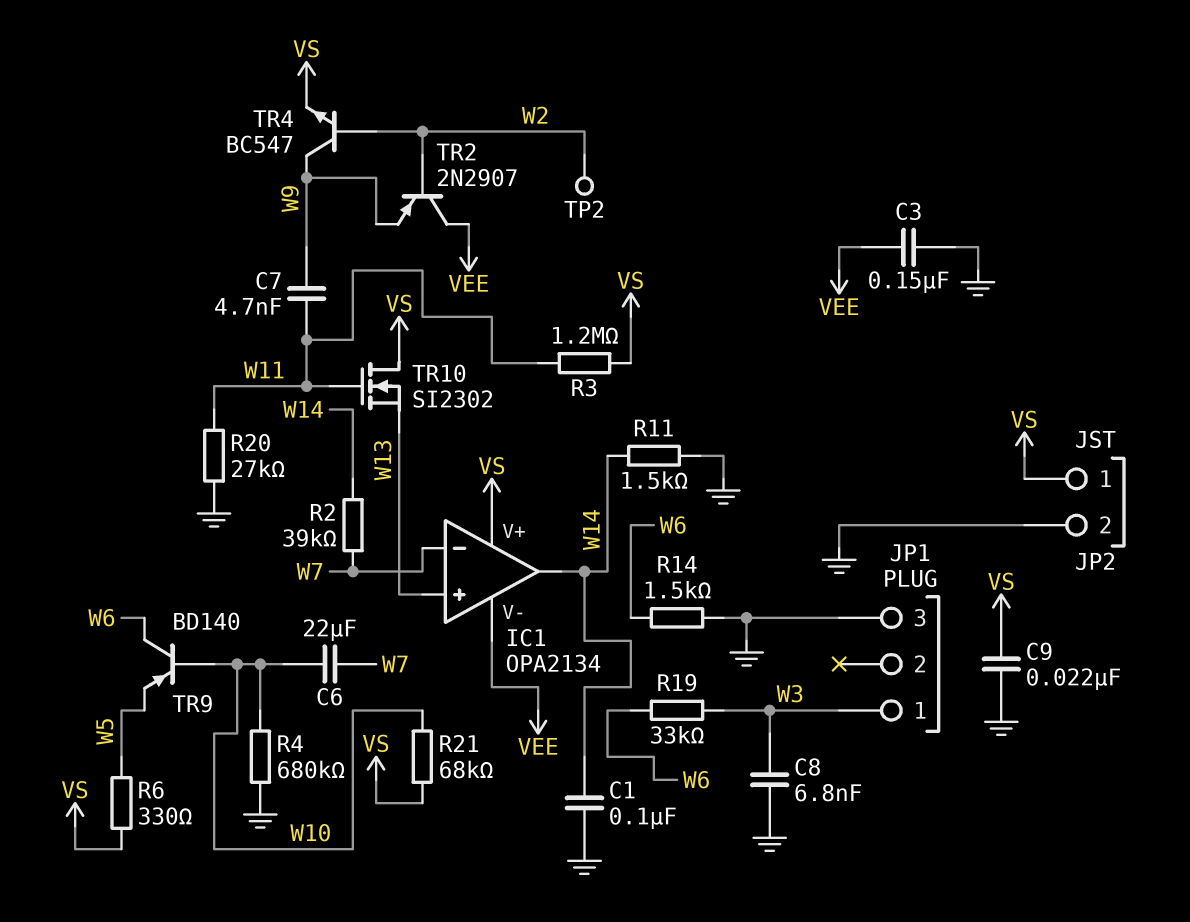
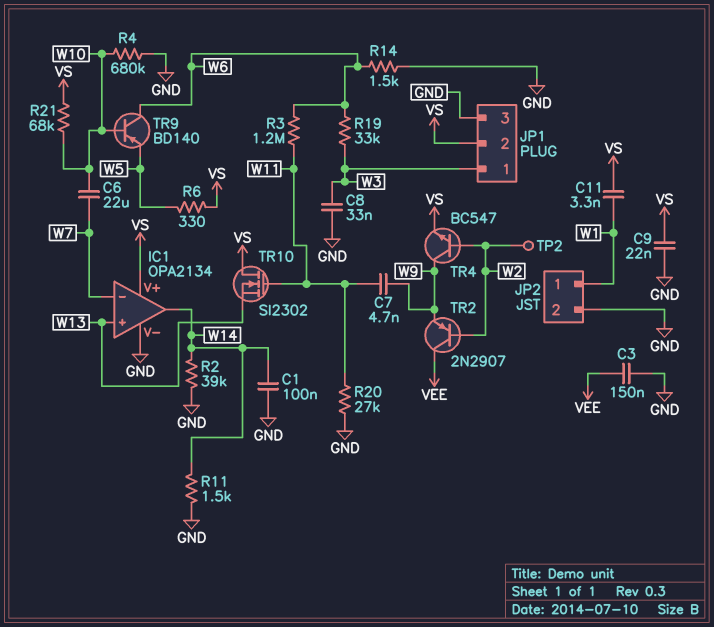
C8: 6.8nF (GND, W3) -> 33nF (GND, W3)
C11: none -> 3.3nF (VS, W1)
IC1 pin V-: VEE -> GND
JP1 pin 2: none -> VS
JP2 pin 1: VS -> W1
R2: 39k (W7, W14) -> 39k (GND, W14)
R3: 1.2M (VS, W11) -> 1.2M (W6, W11)

